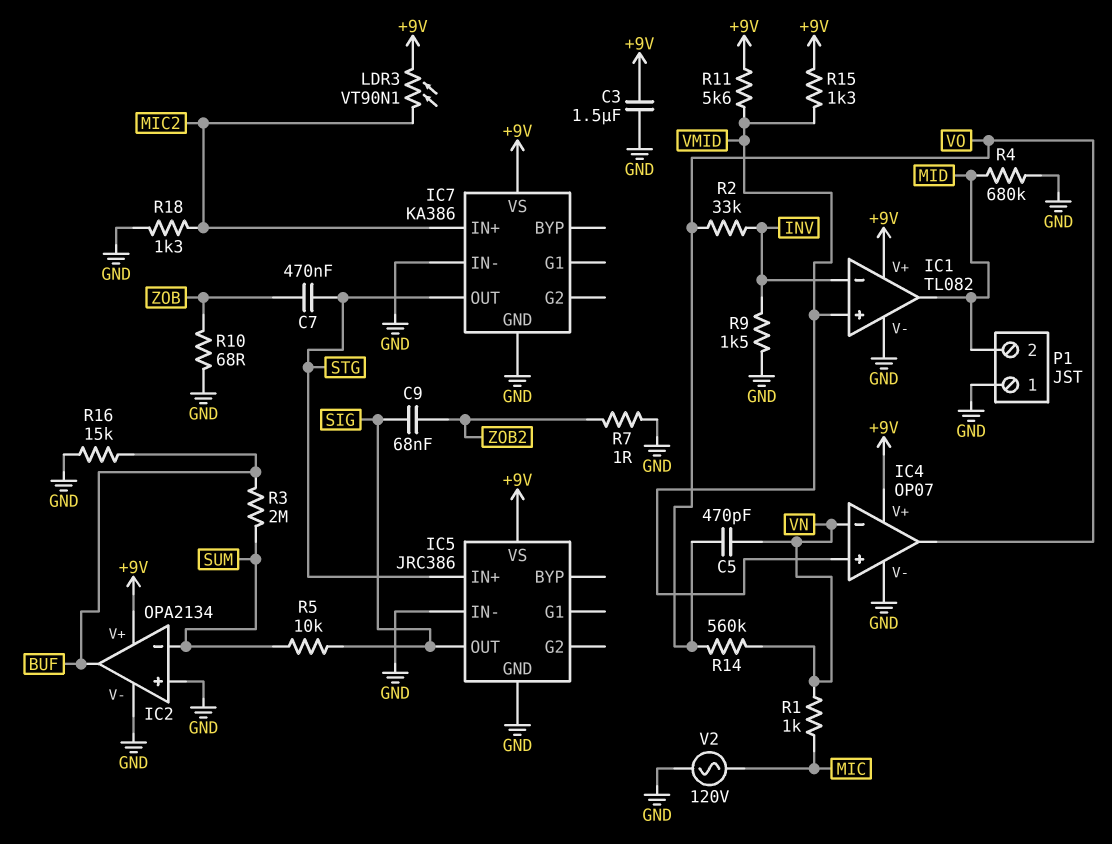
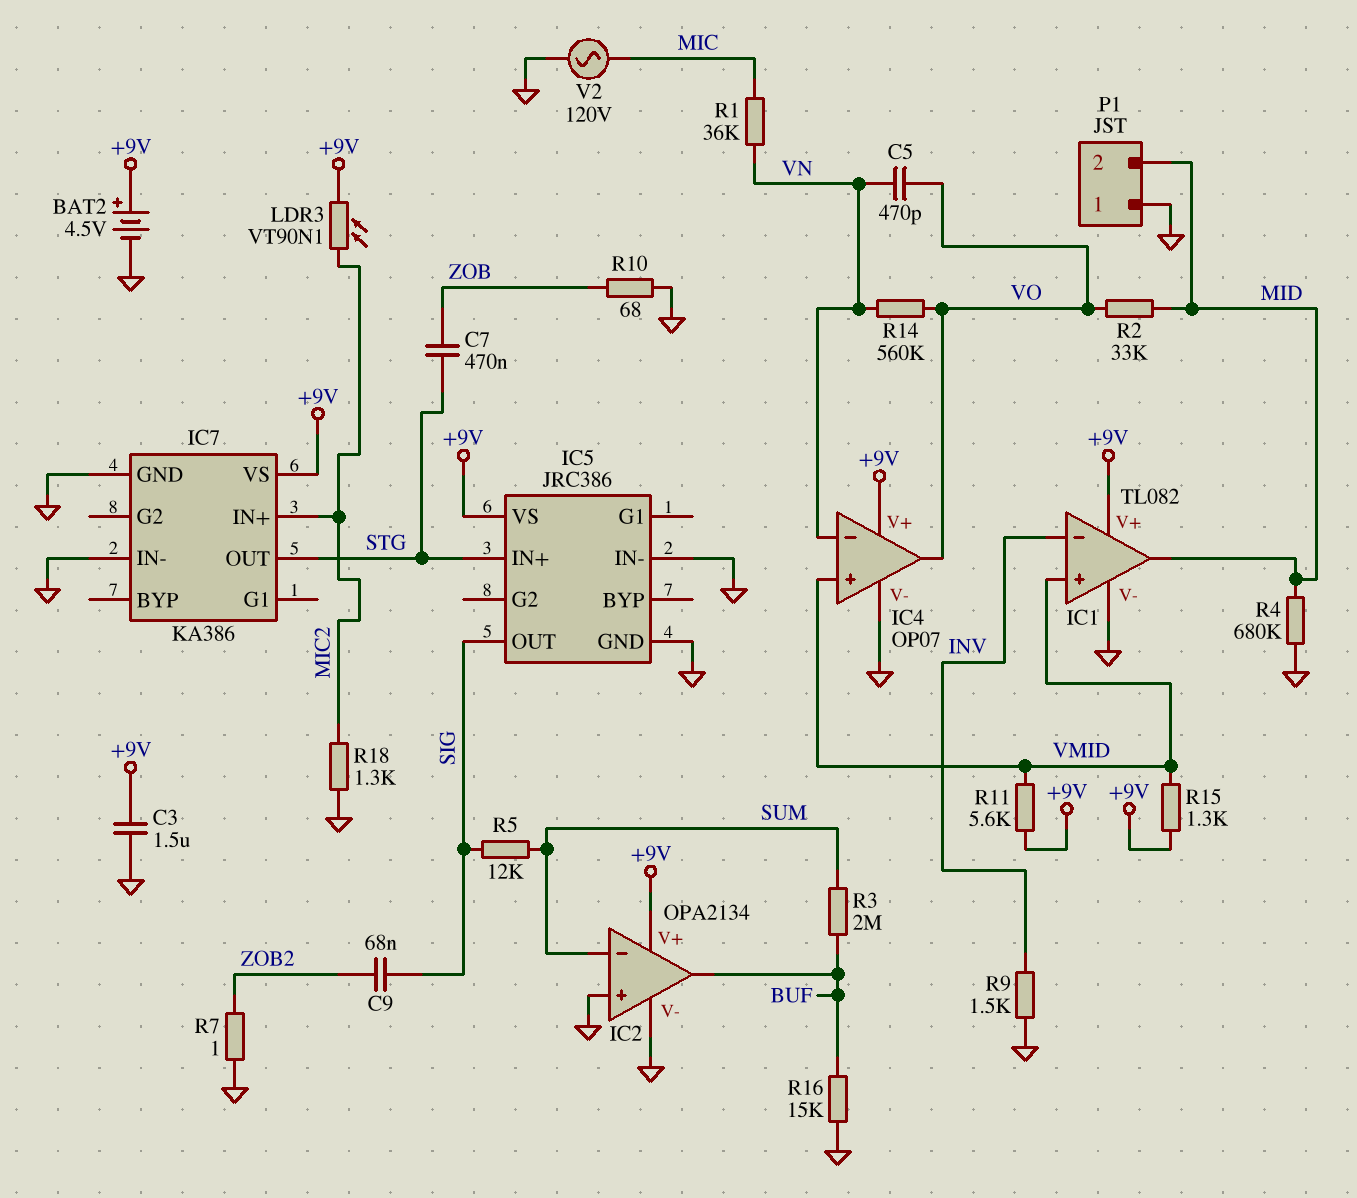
BAT2: none -> 4.5V (plus +9V, minus GND)
R1: 1k (MIC, VN) -> 36k (MIC, VN)
R2: 33k (INV, VO) -> 33k (MID, VO)
R5: 10k (SIG, SUM) -> 12k (SIG, SUM)

